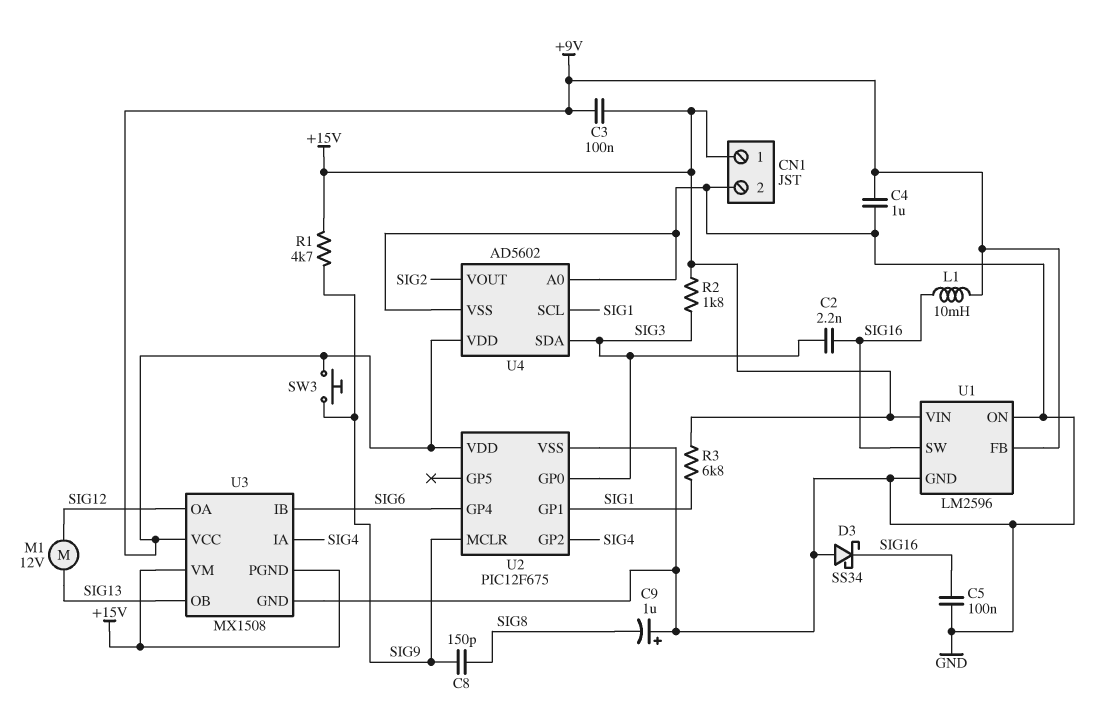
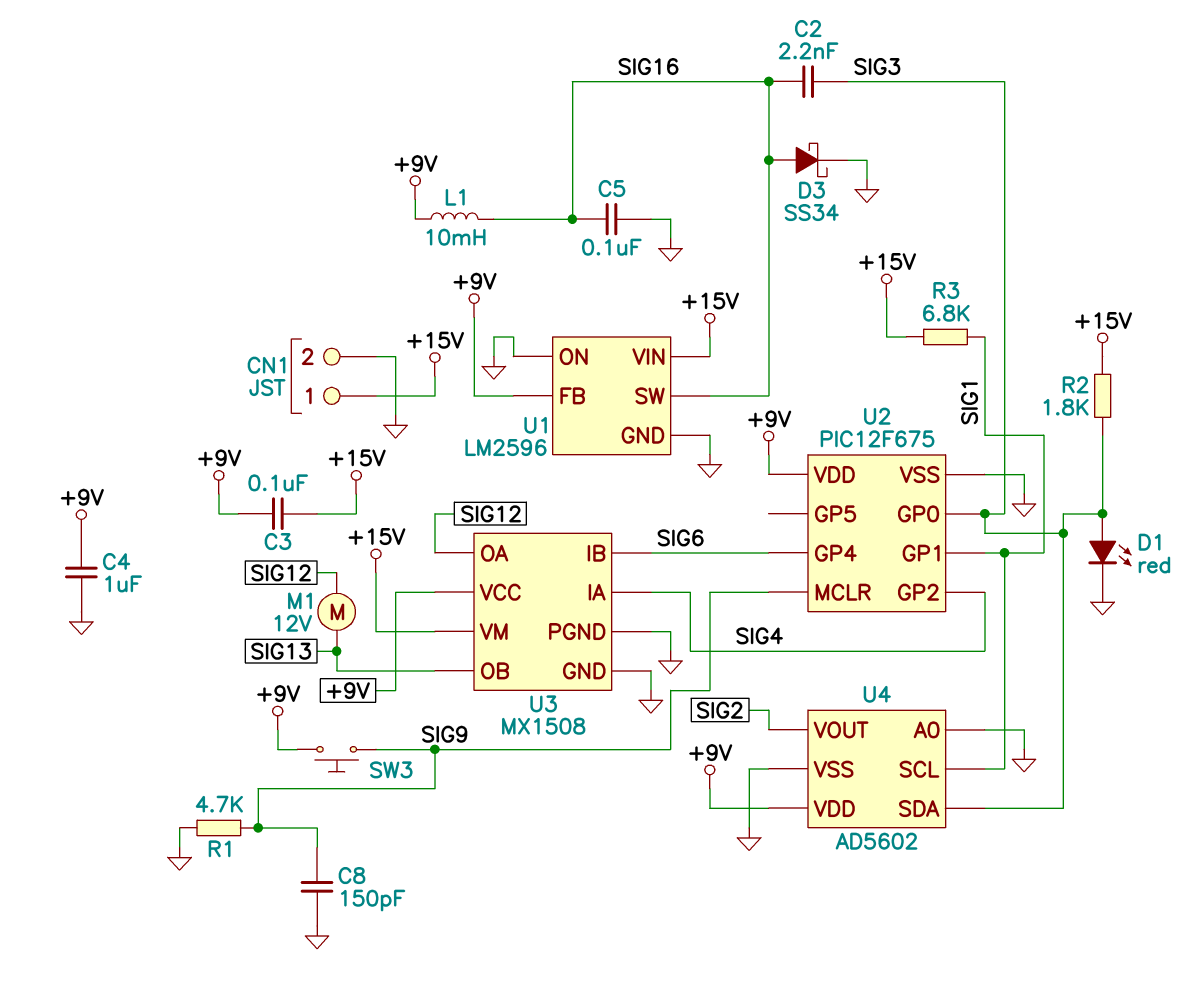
C8: 150pF (SIG8, SIG9) -> 150pF (GND, SIG9)
C9: 1uF (plus GND, minus SIG8) -> none
D1: none -> LED red (A SIG3, K GND)
D3: schottky SS34 (A GND, K SIG16) -> schottky SS34 (A SIG16, K GND)
R1: 4.7k (+15V, SIG9) -> 4.7k (GND, SIG9)
U3 pin PGND: +15V -> GND

